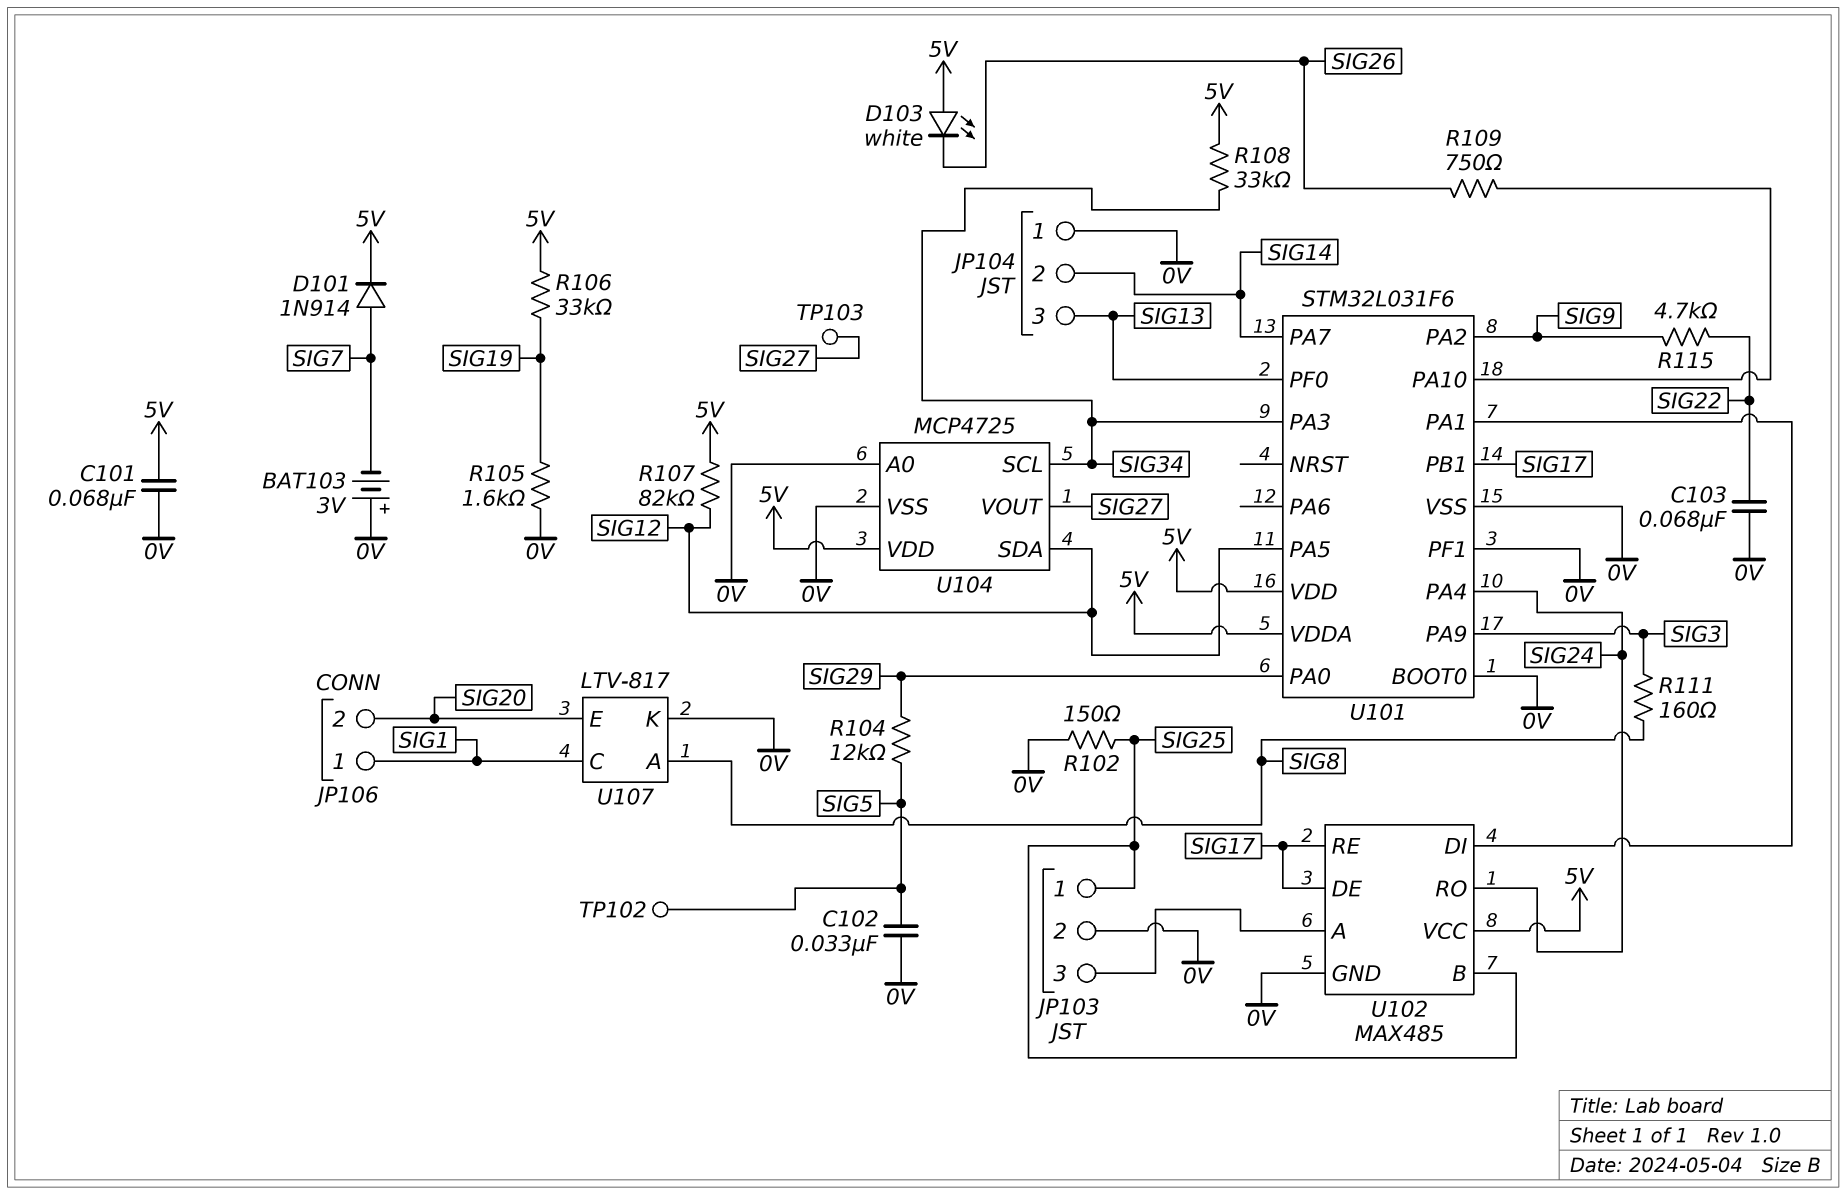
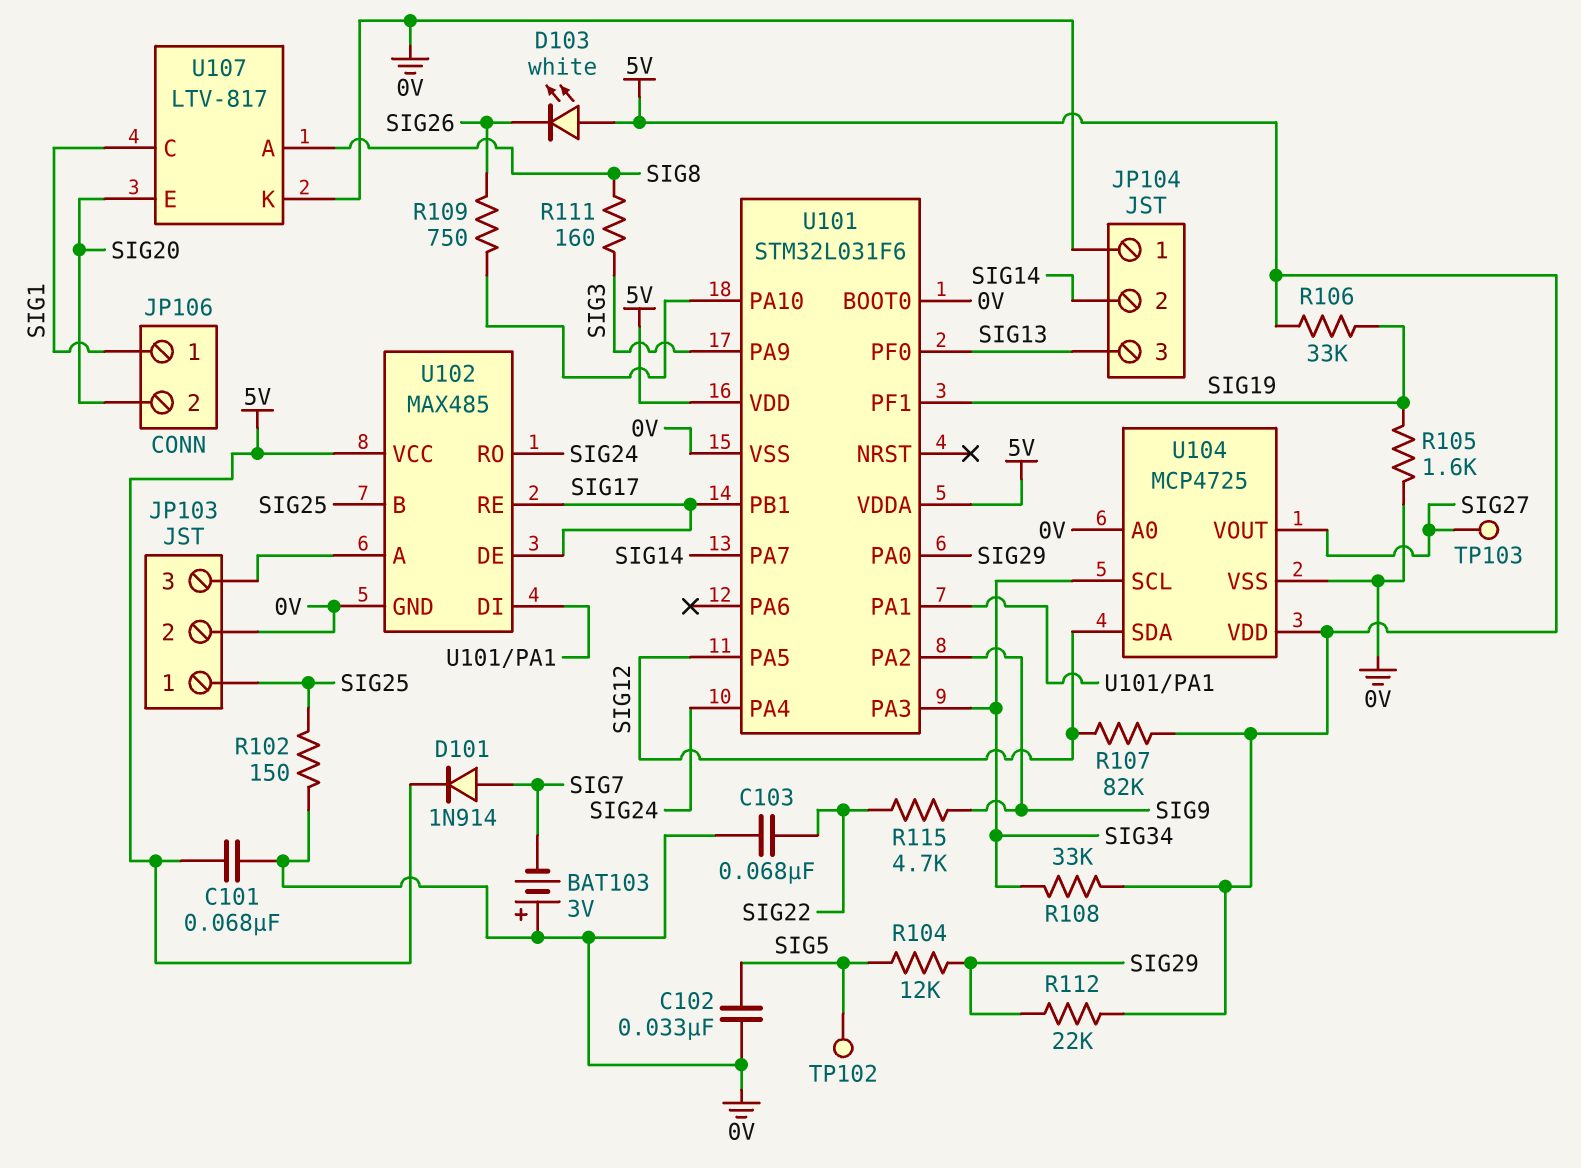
R112: none -> 22k (5V, SIG29)
U101 pin PF1: 0V -> SIG19

